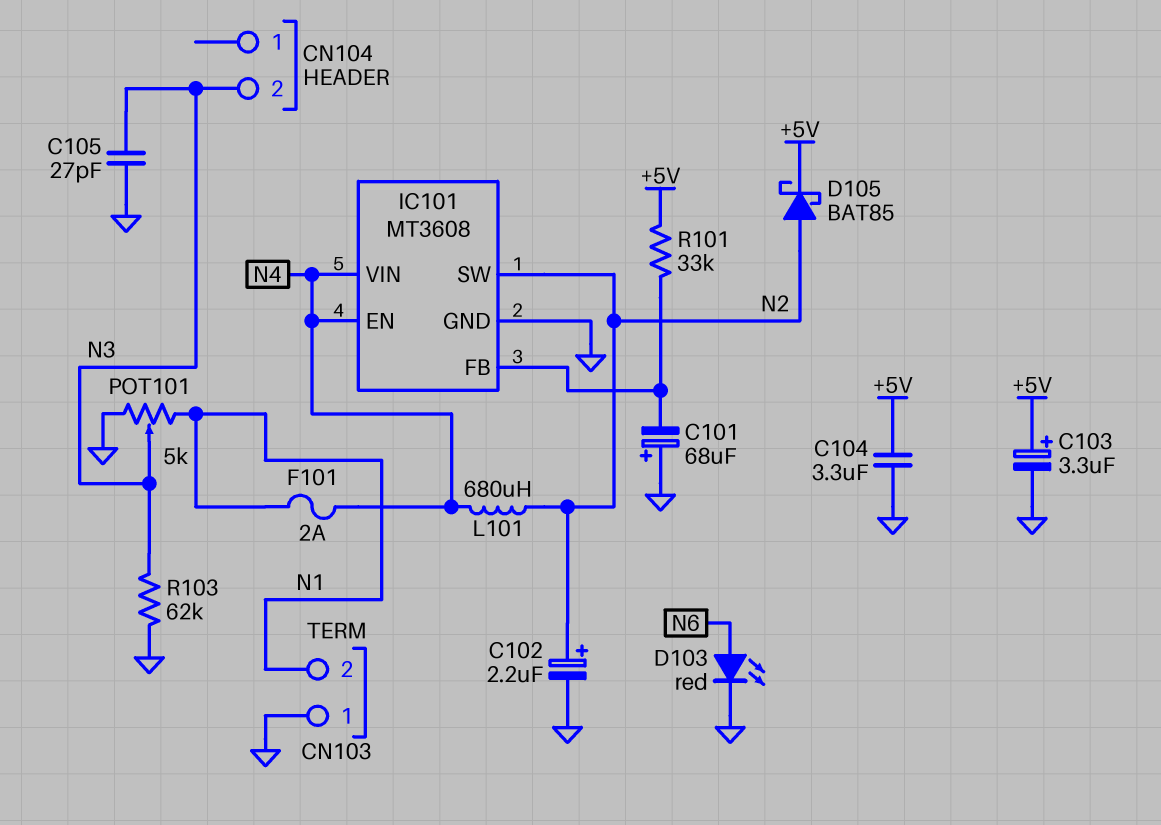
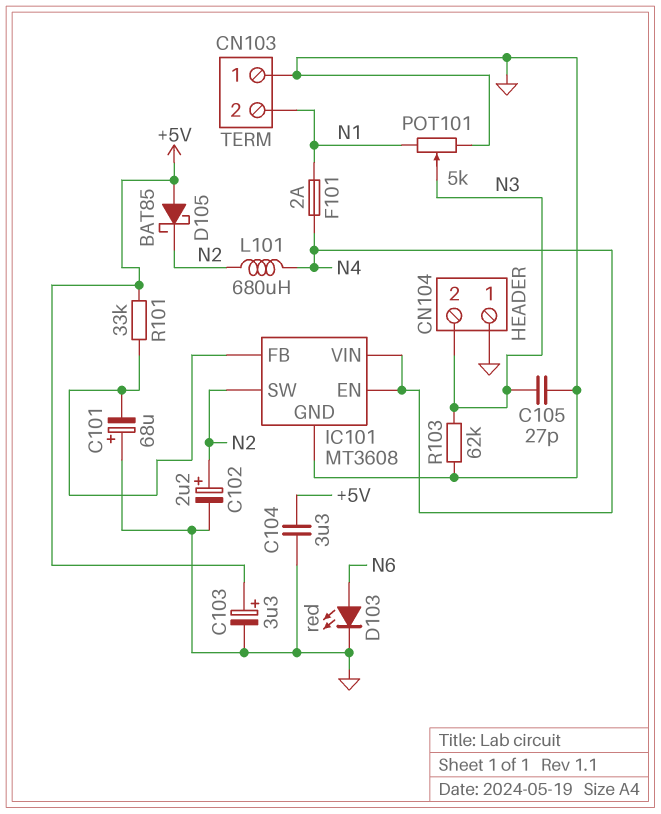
CN104 pin 1: none -> GND
D105: schottky BAT85 (A N2, K +5V) -> schottky BAT85 (A +5V, K N2)

